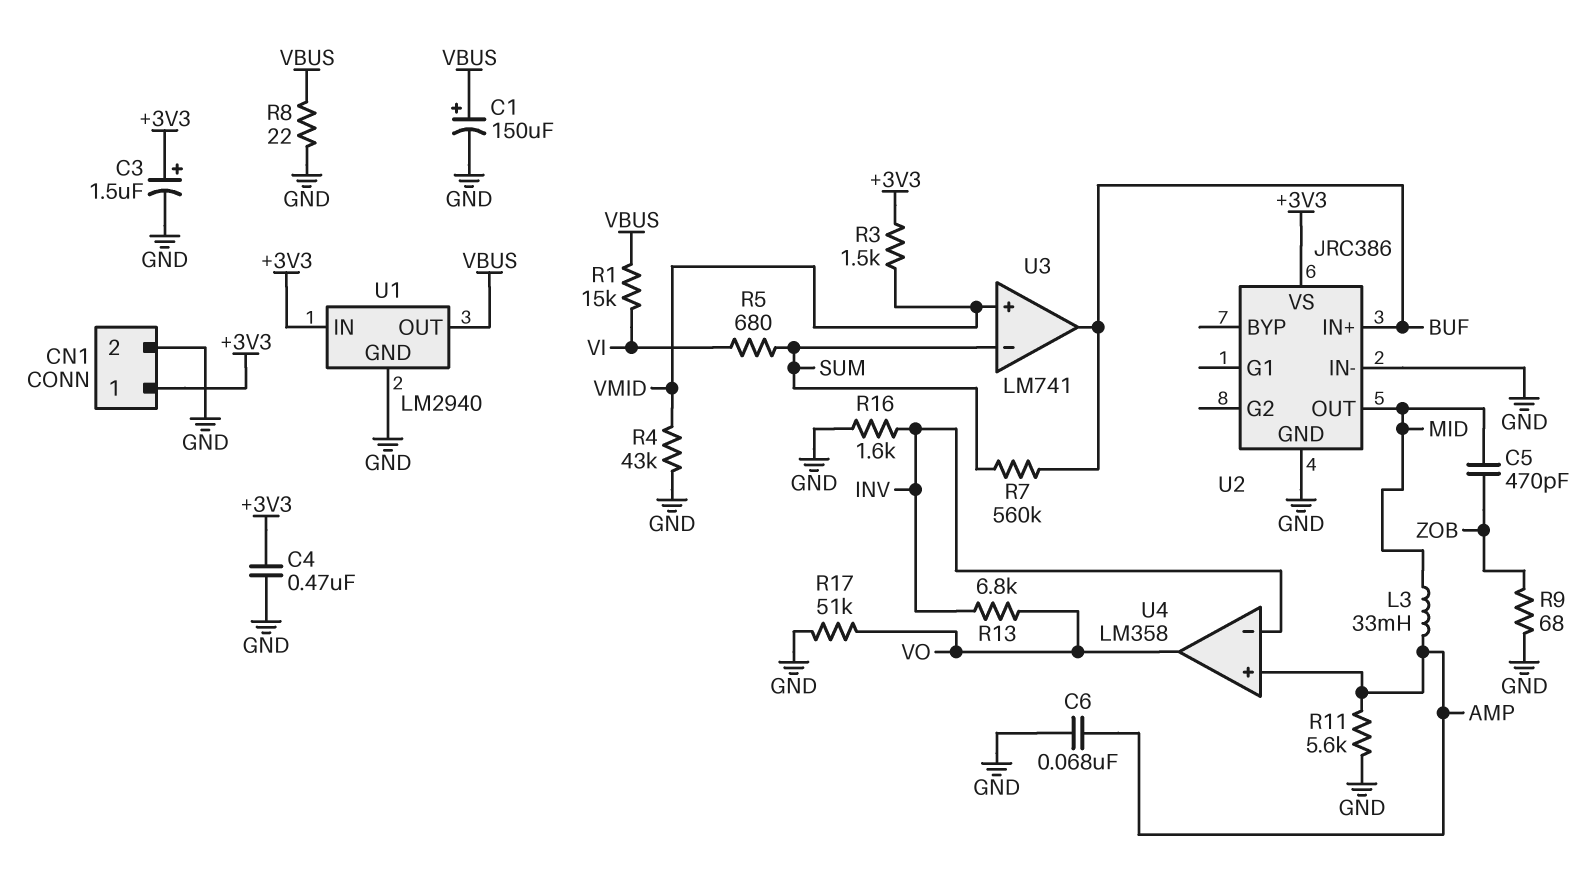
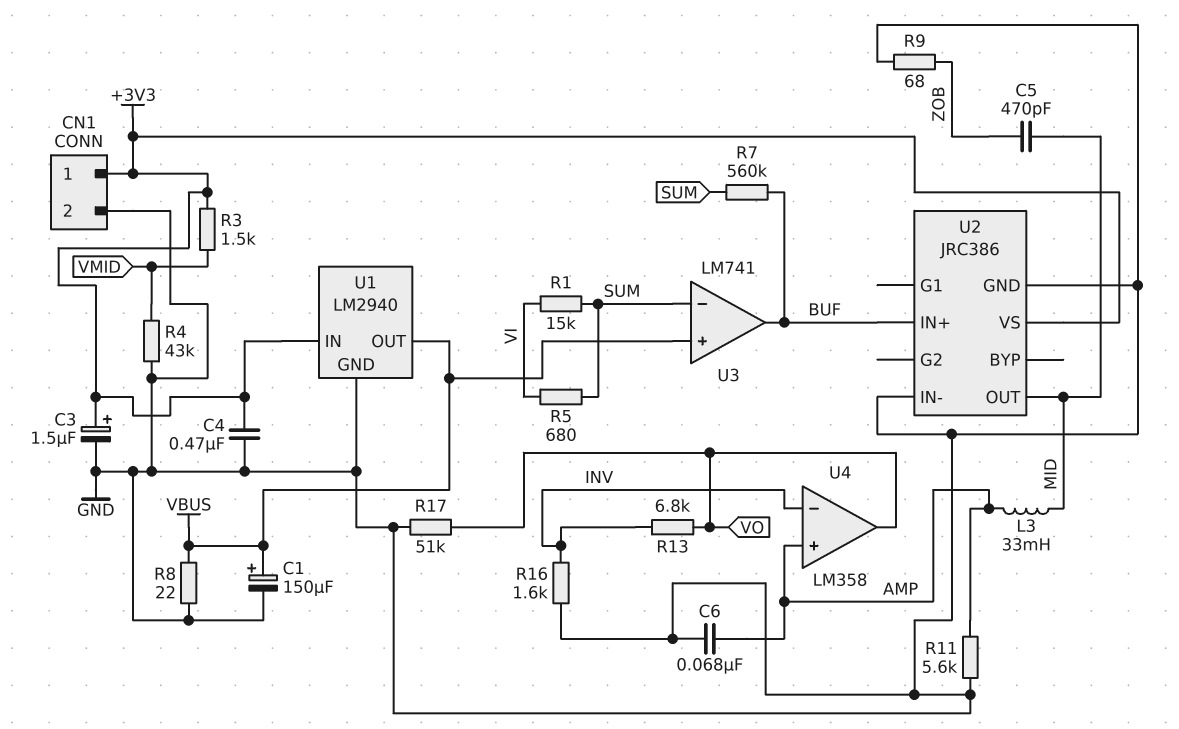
R1: 15k (VBUS, VI) -> 15k (SUM, VI)
U3 pin in+: VMID -> VBUS

